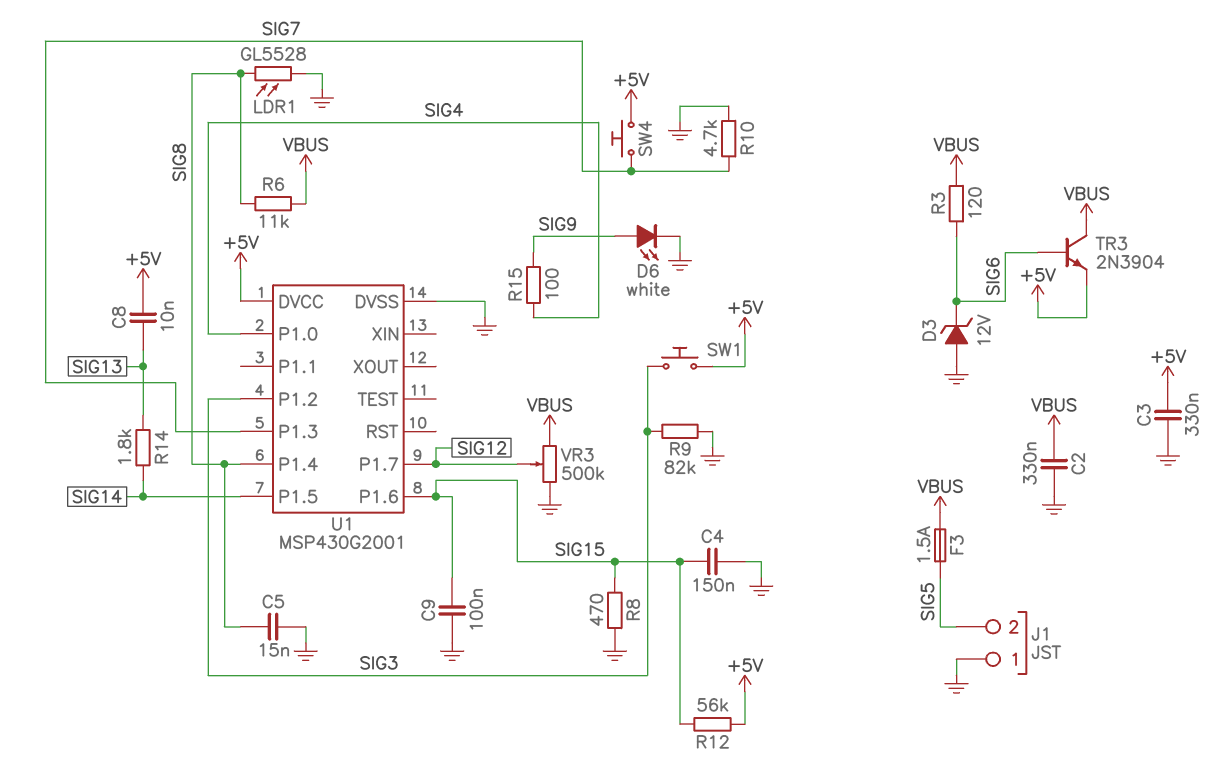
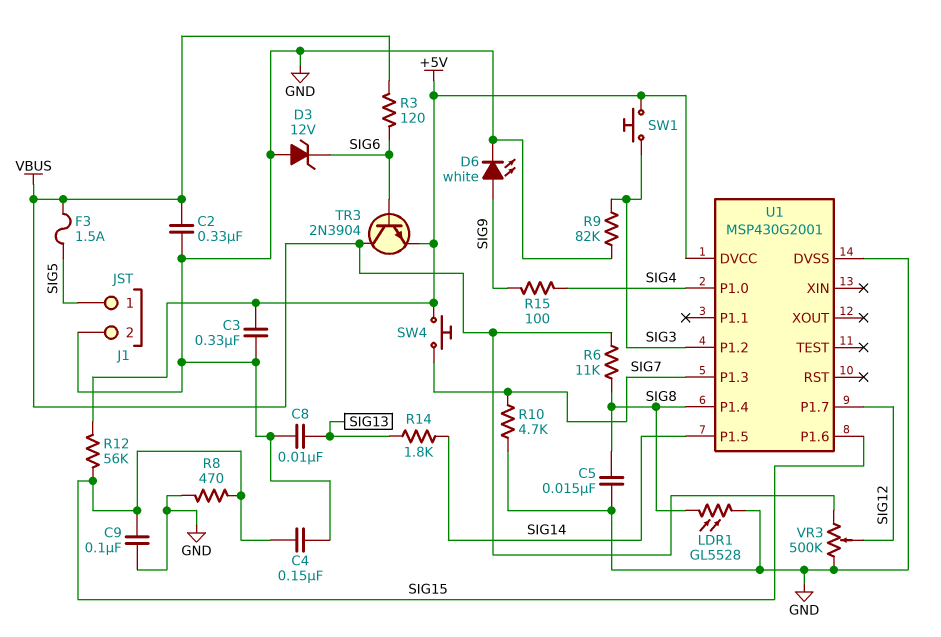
C8: 10nF (+5V, SIG13) -> 10nF (GND, SIG13)
J1 pin 1: GND -> SIG5
J1 pin 2: SIG5 -> GND

